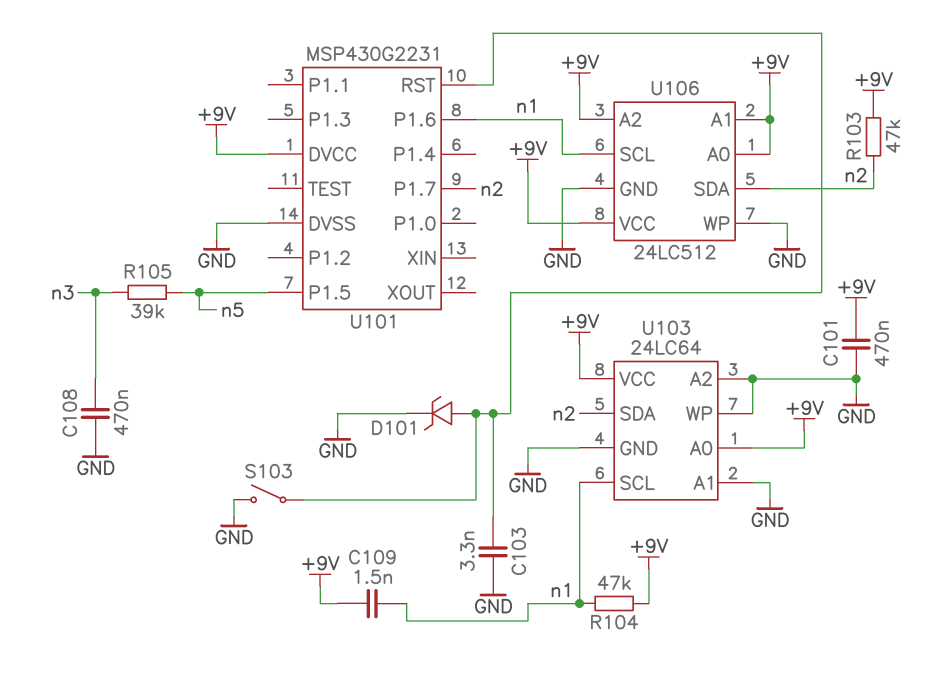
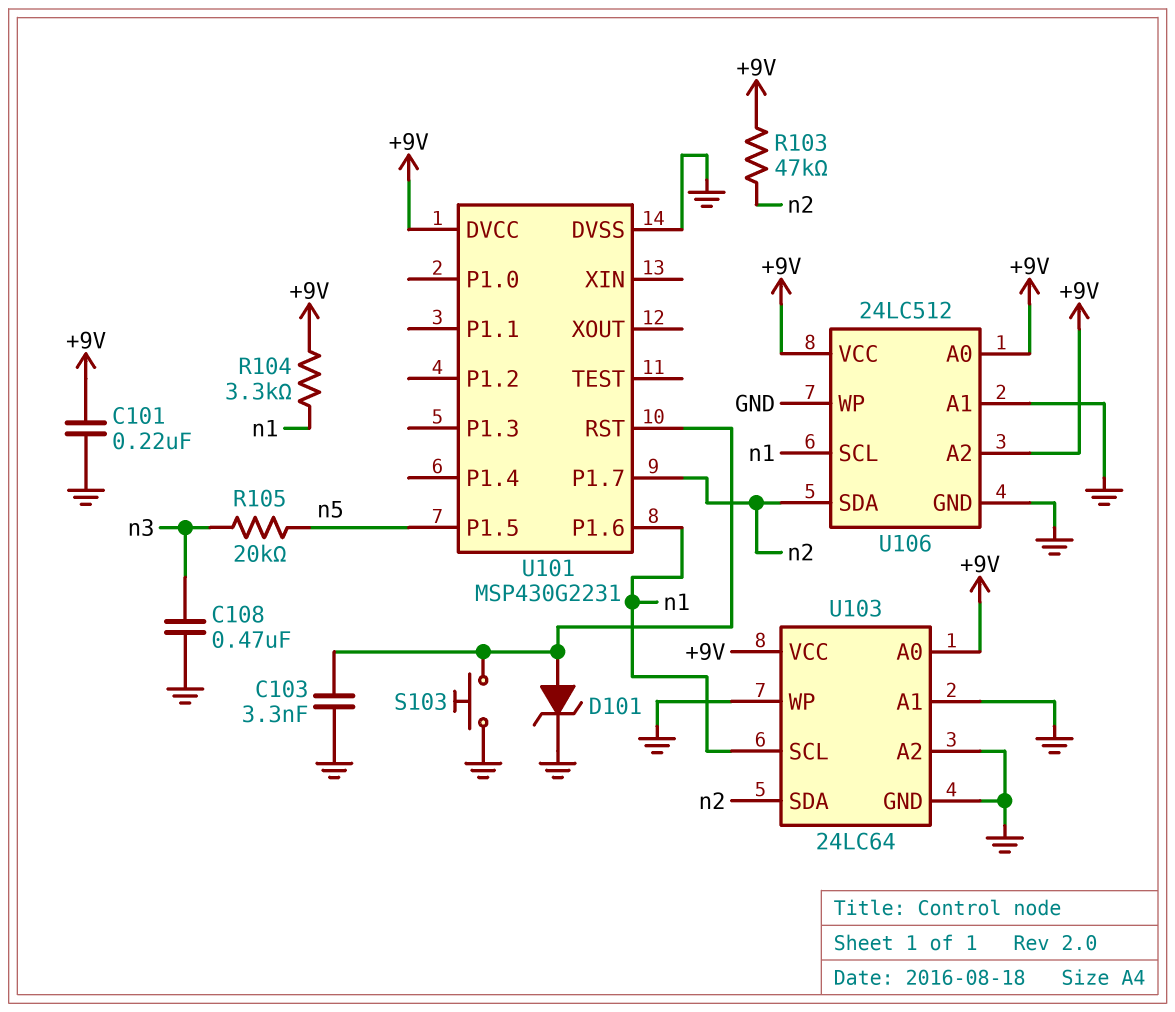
C101: 470nF (+9V, GND) -> 220nF (+9V, GND)
C109: 1.5nF (+9V, n1) -> none
R104: 47k (+9V, n1) -> 3.3k (+9V, n1)
R105: 39k (n3, n5) -> 20k (n3, n5)
S103: switch (GND, U101/RST) -> button (GND, U101/RST)
U106 pin A1: +9V -> GND

